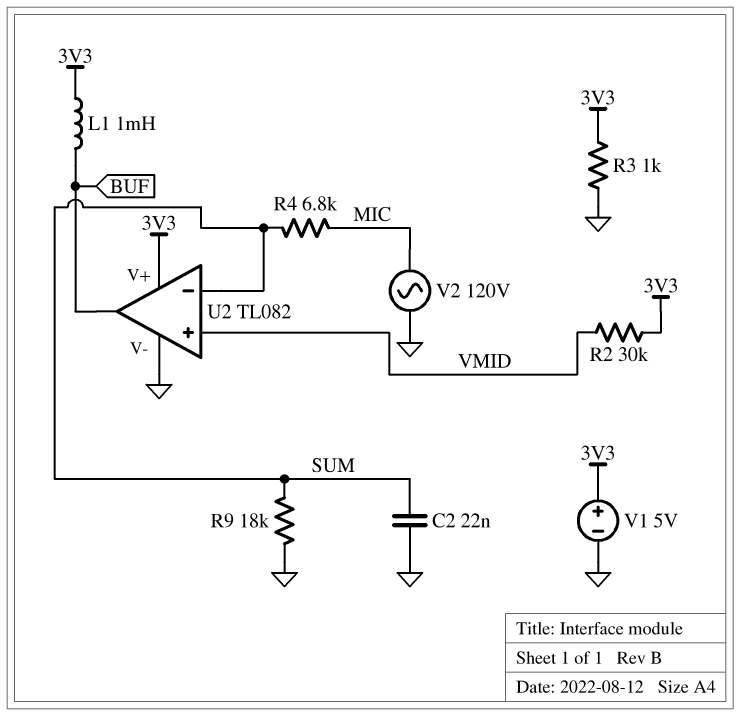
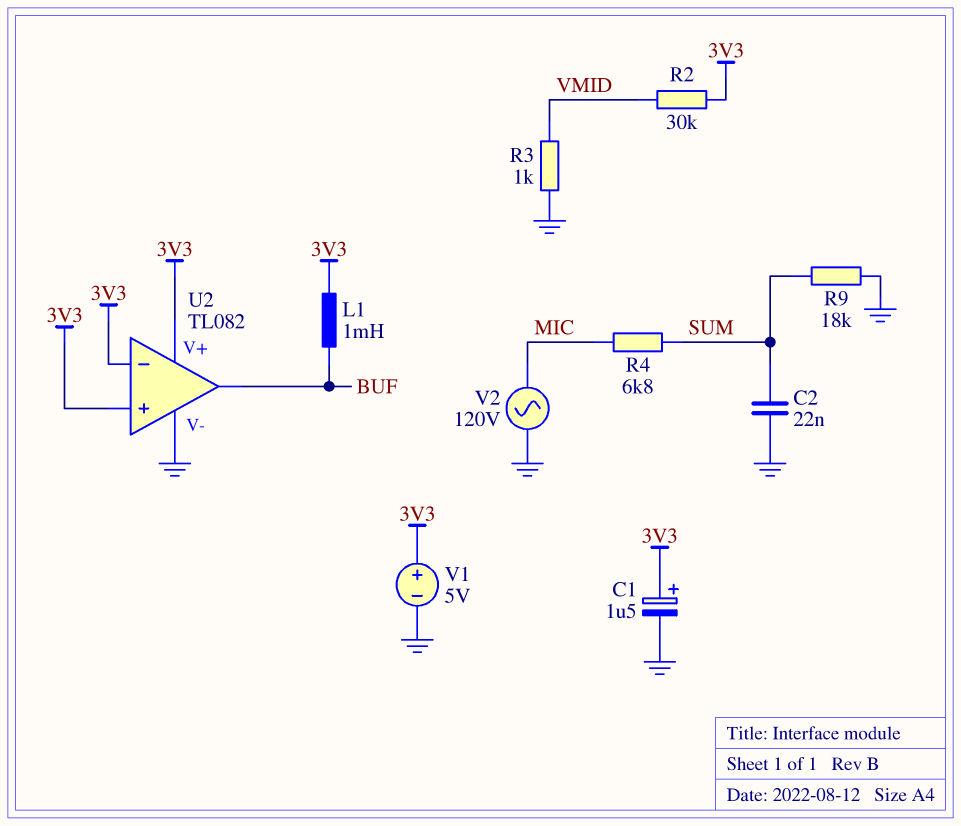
C1: none -> 1.5uF (plus 3V3, minus GND)
R3: 1k (3V3, GND) -> 1k (GND, VMID)
U2 pin in+: VMID -> 3V3
U2 pin in-: SUM -> 3V3

